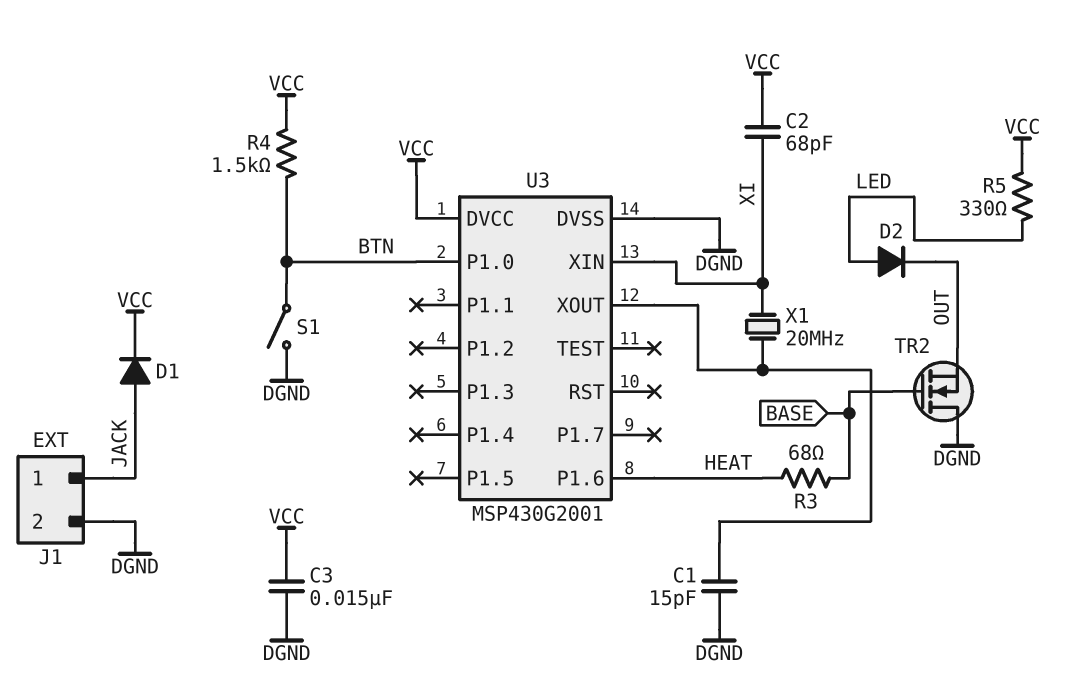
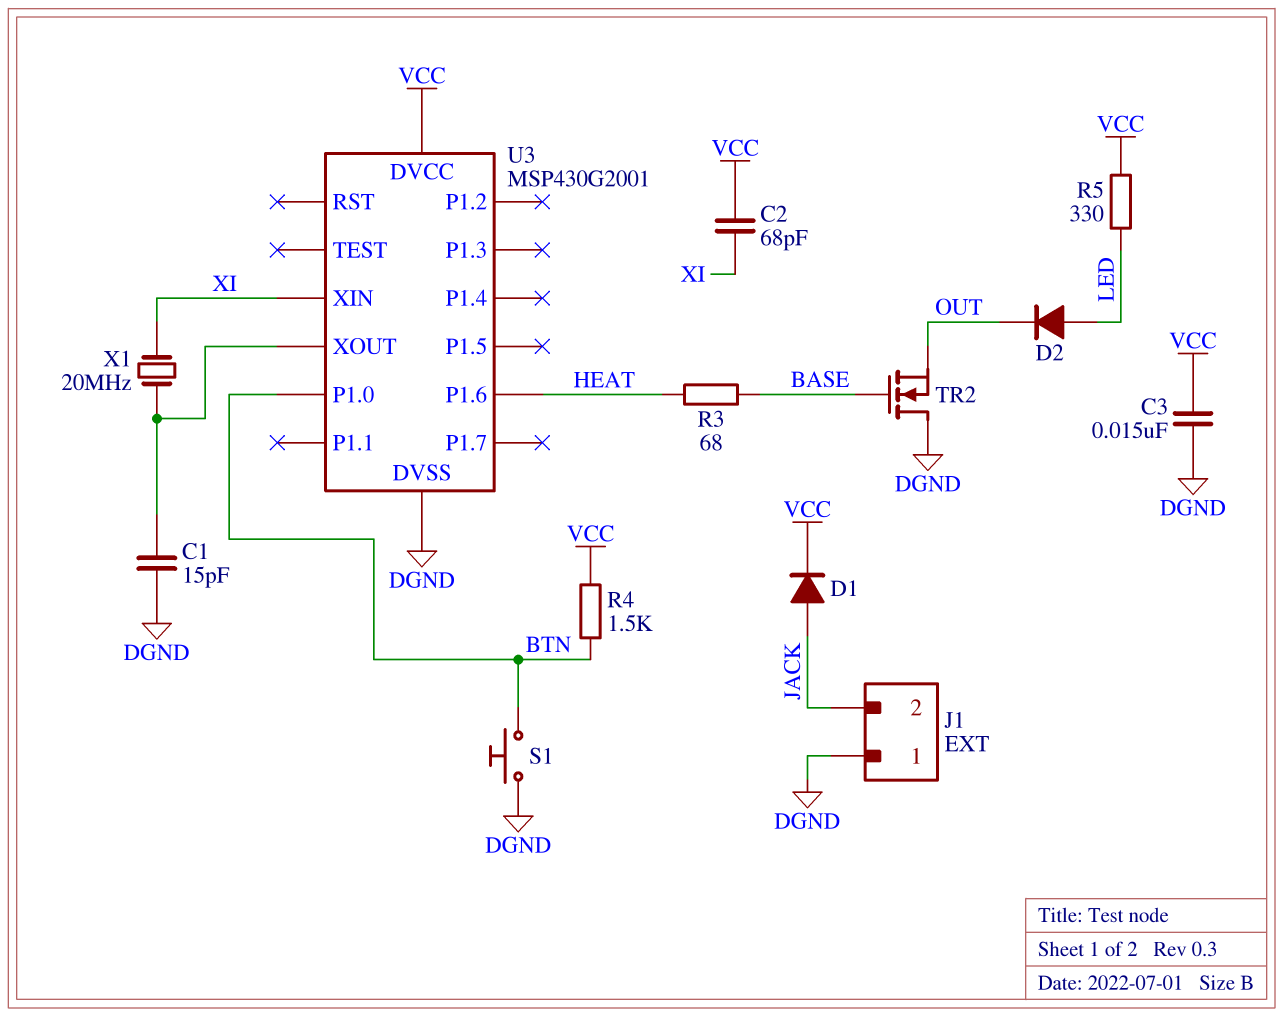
J1 pin 1: JACK -> DGND
J1 pin 2: DGND -> JACK
S1: switch (BTN, DGND) -> button (BTN, DGND)

